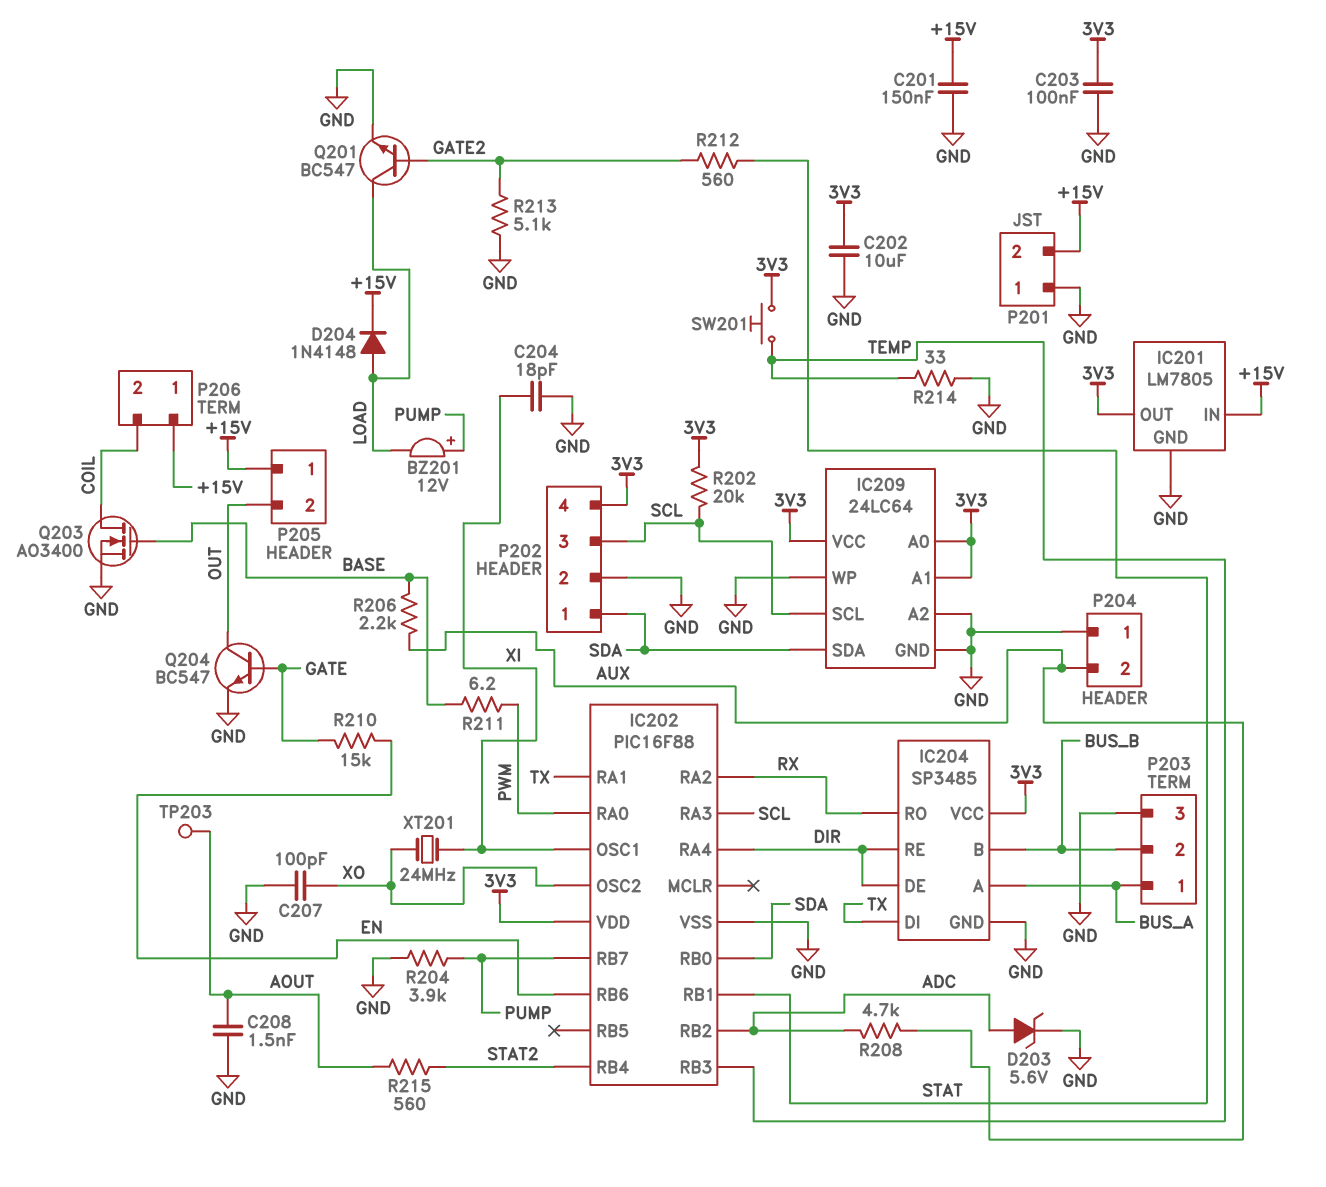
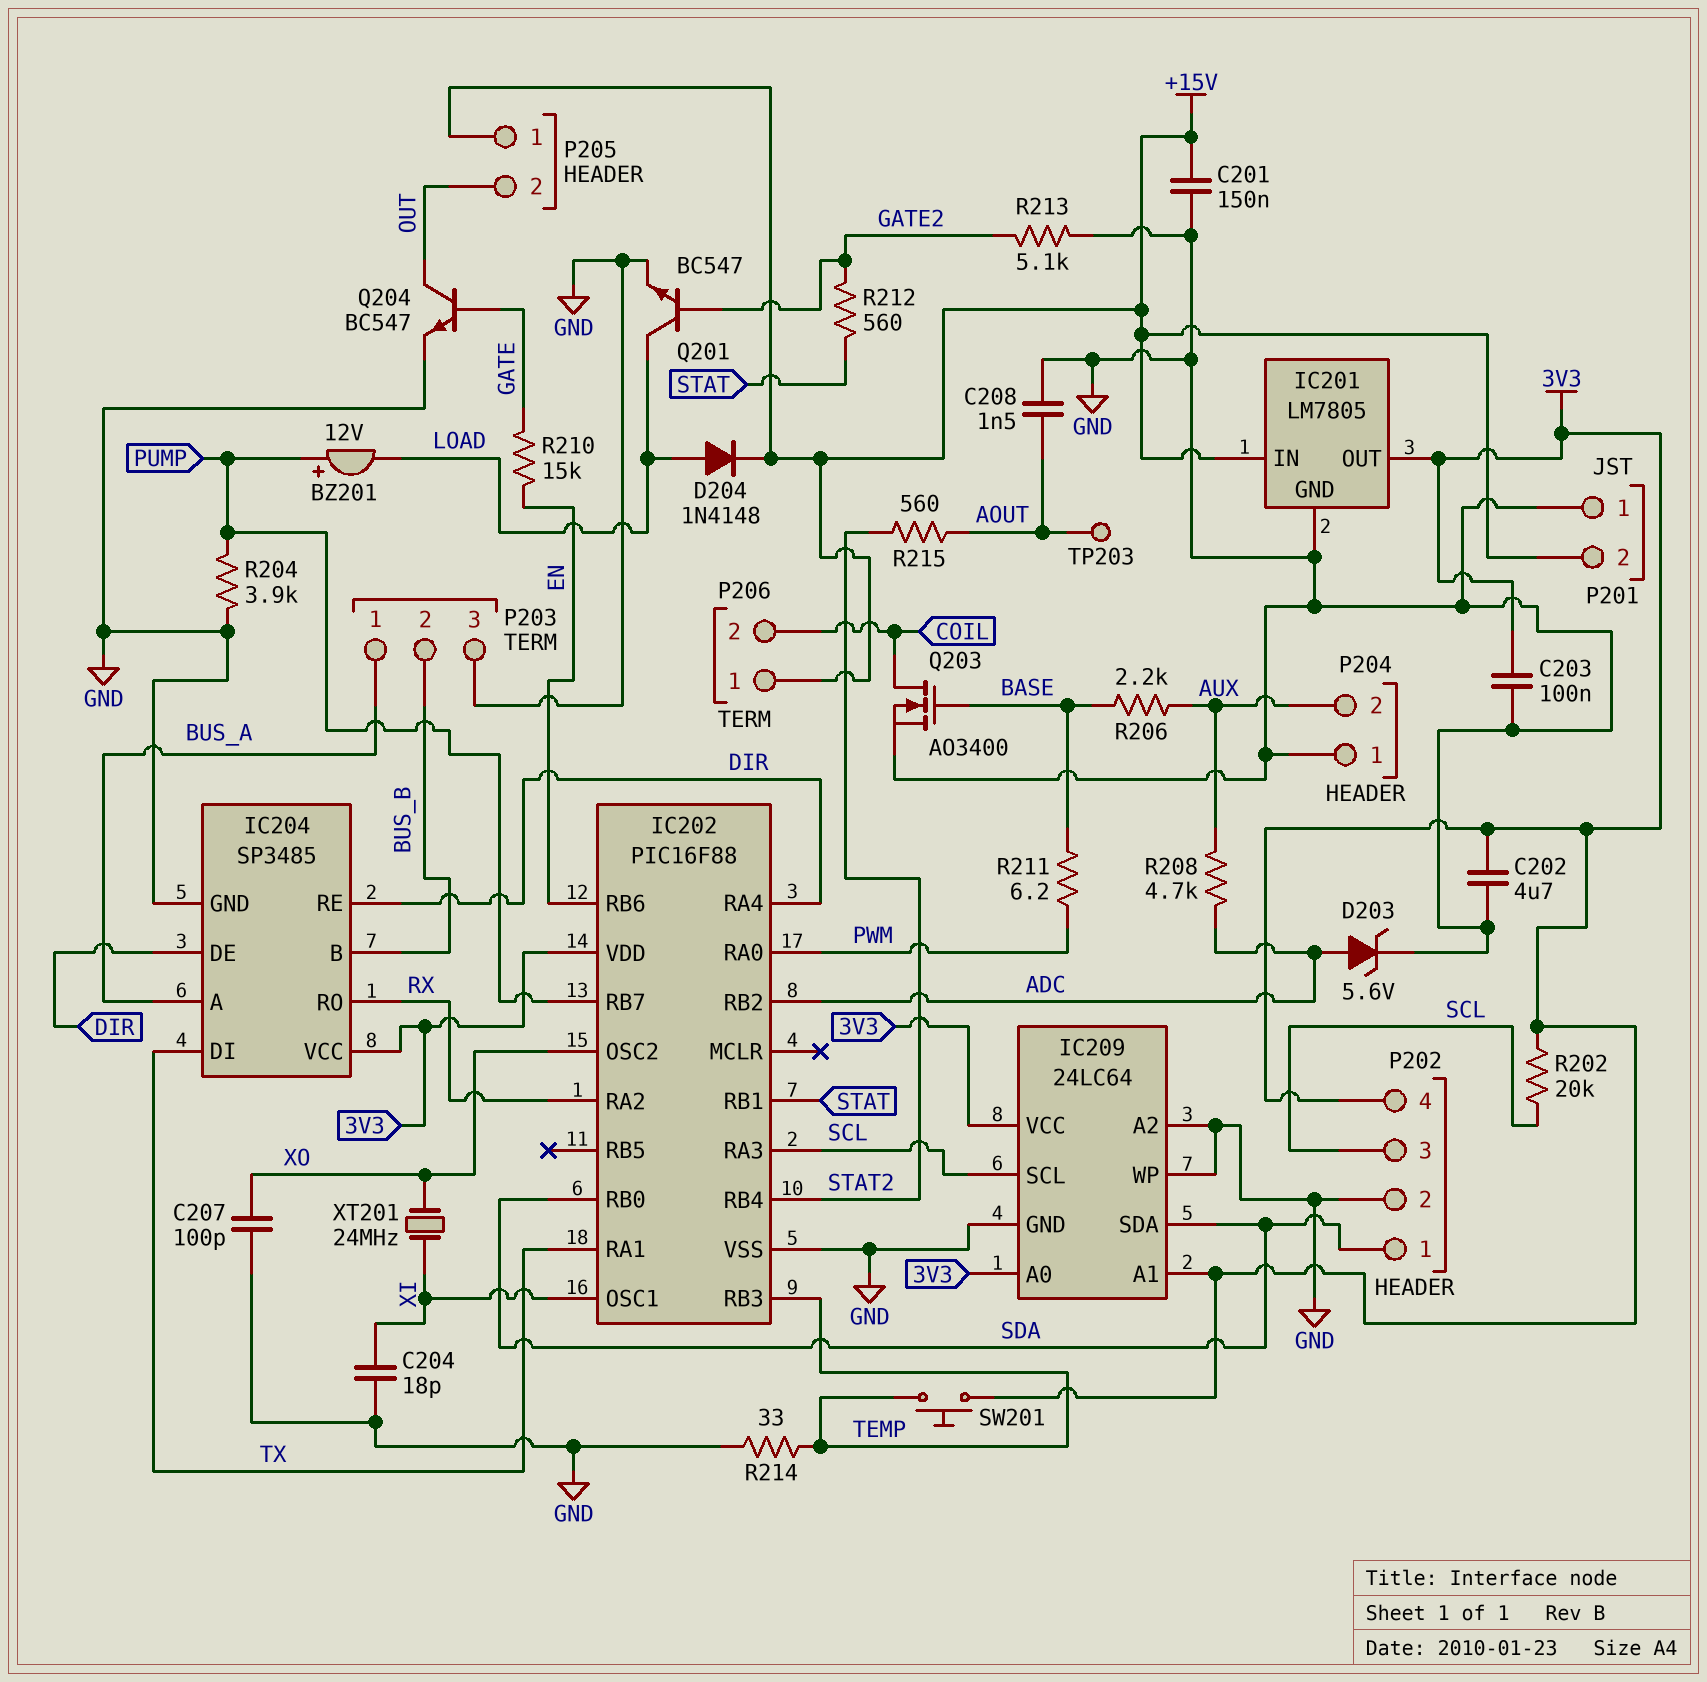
C202: 10uF (3V3, GND) -> 4.7uF (3V3, GND)

